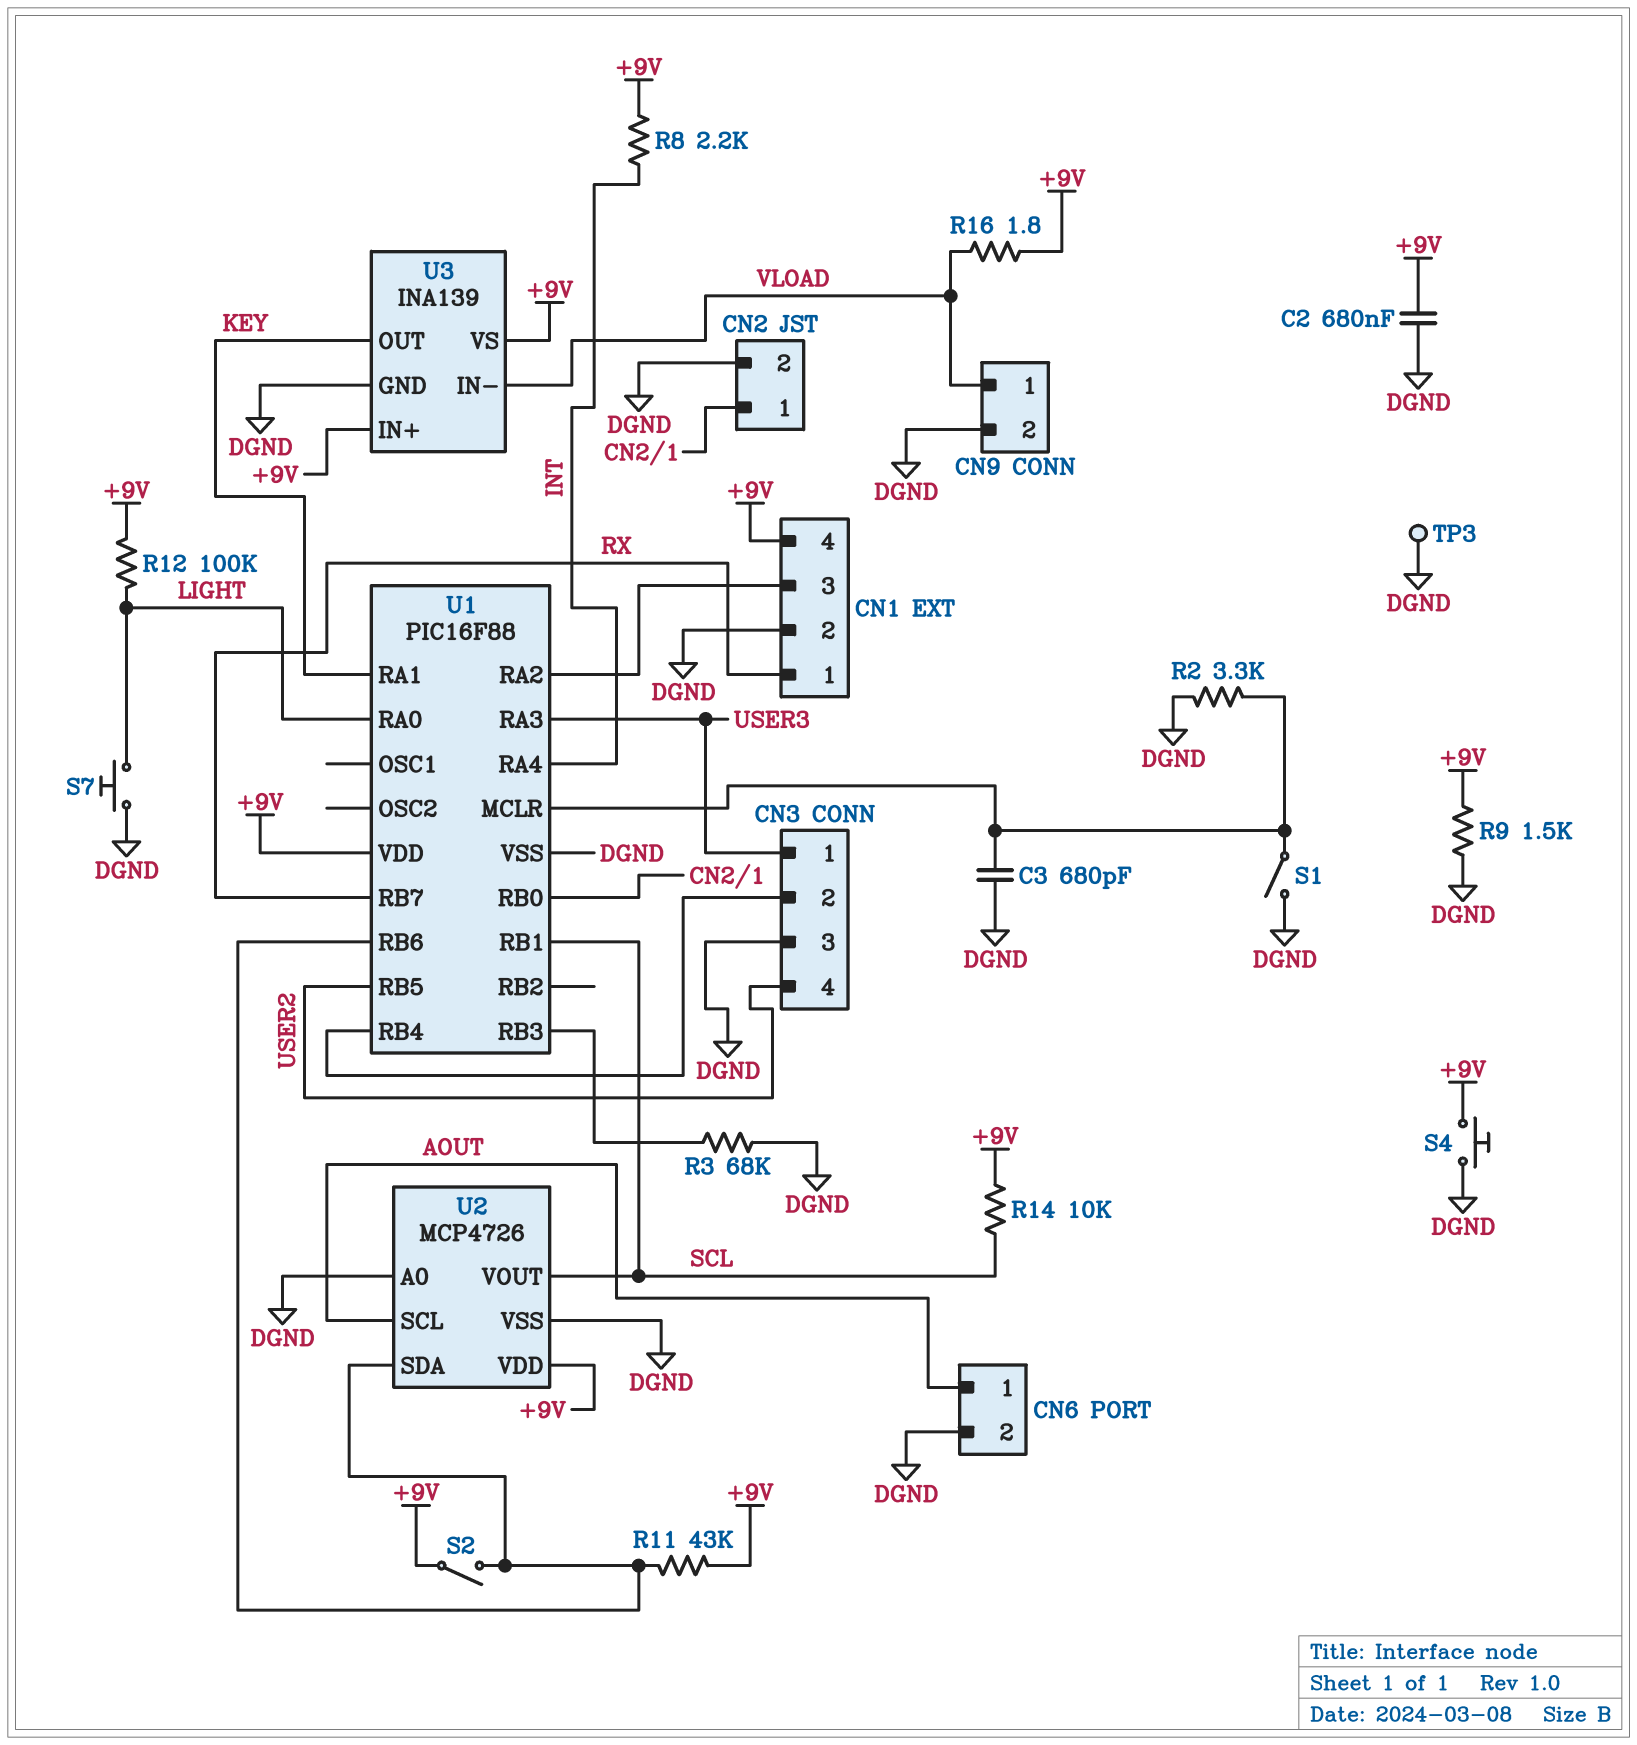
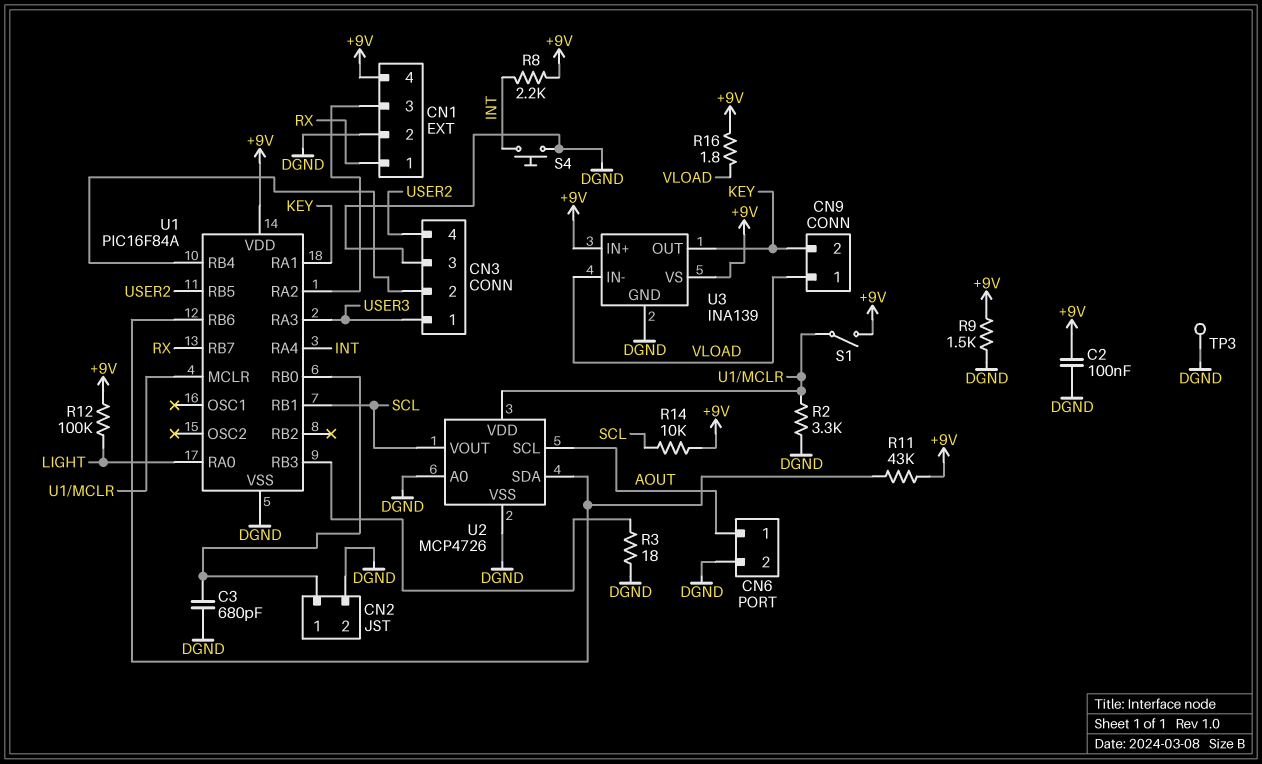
C2: 680nF (+9V, DGND) -> 100nF (+9V, DGND)
C3: 680pF (DGND, U1/MCLR) -> 680pF (CN2/1, DGND)
CN9 pin 2: DGND -> KEY
R3: 68k (DGND, U1/RB3) -> 18 (DGND, U1/RB3)
S1: switch (DGND, U1/MCLR) -> switch (+9V, U1/MCLR)
S2: switch (+9V, U1/RB6) -> none
S4: button (+9V, DGND) -> button (DGND, INT)
S7: button (DGND, LIGHT) -> none
U1: PIC16F88 -> PIC16F84A
U2 pin VDD: +9V -> U1/MCLR

